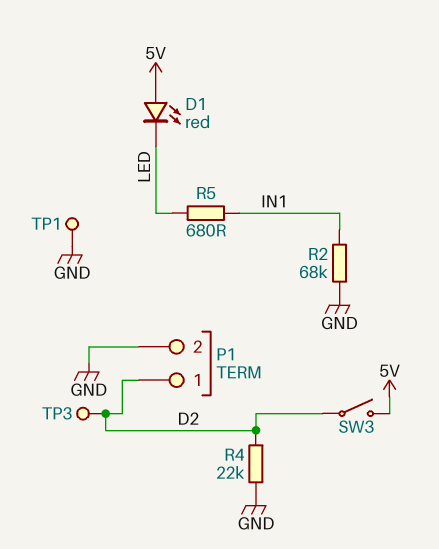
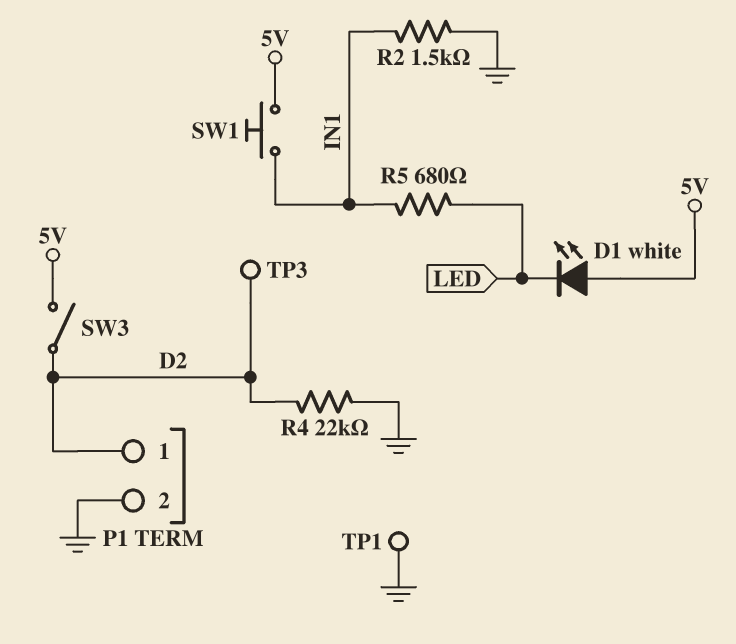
D1: LED red (A 5V, K LED) -> LED white (A 5V, K LED)
R2: 68k (GND, IN1) -> 1.5k (GND, IN1)
SW1: none -> button (5V, IN1)

